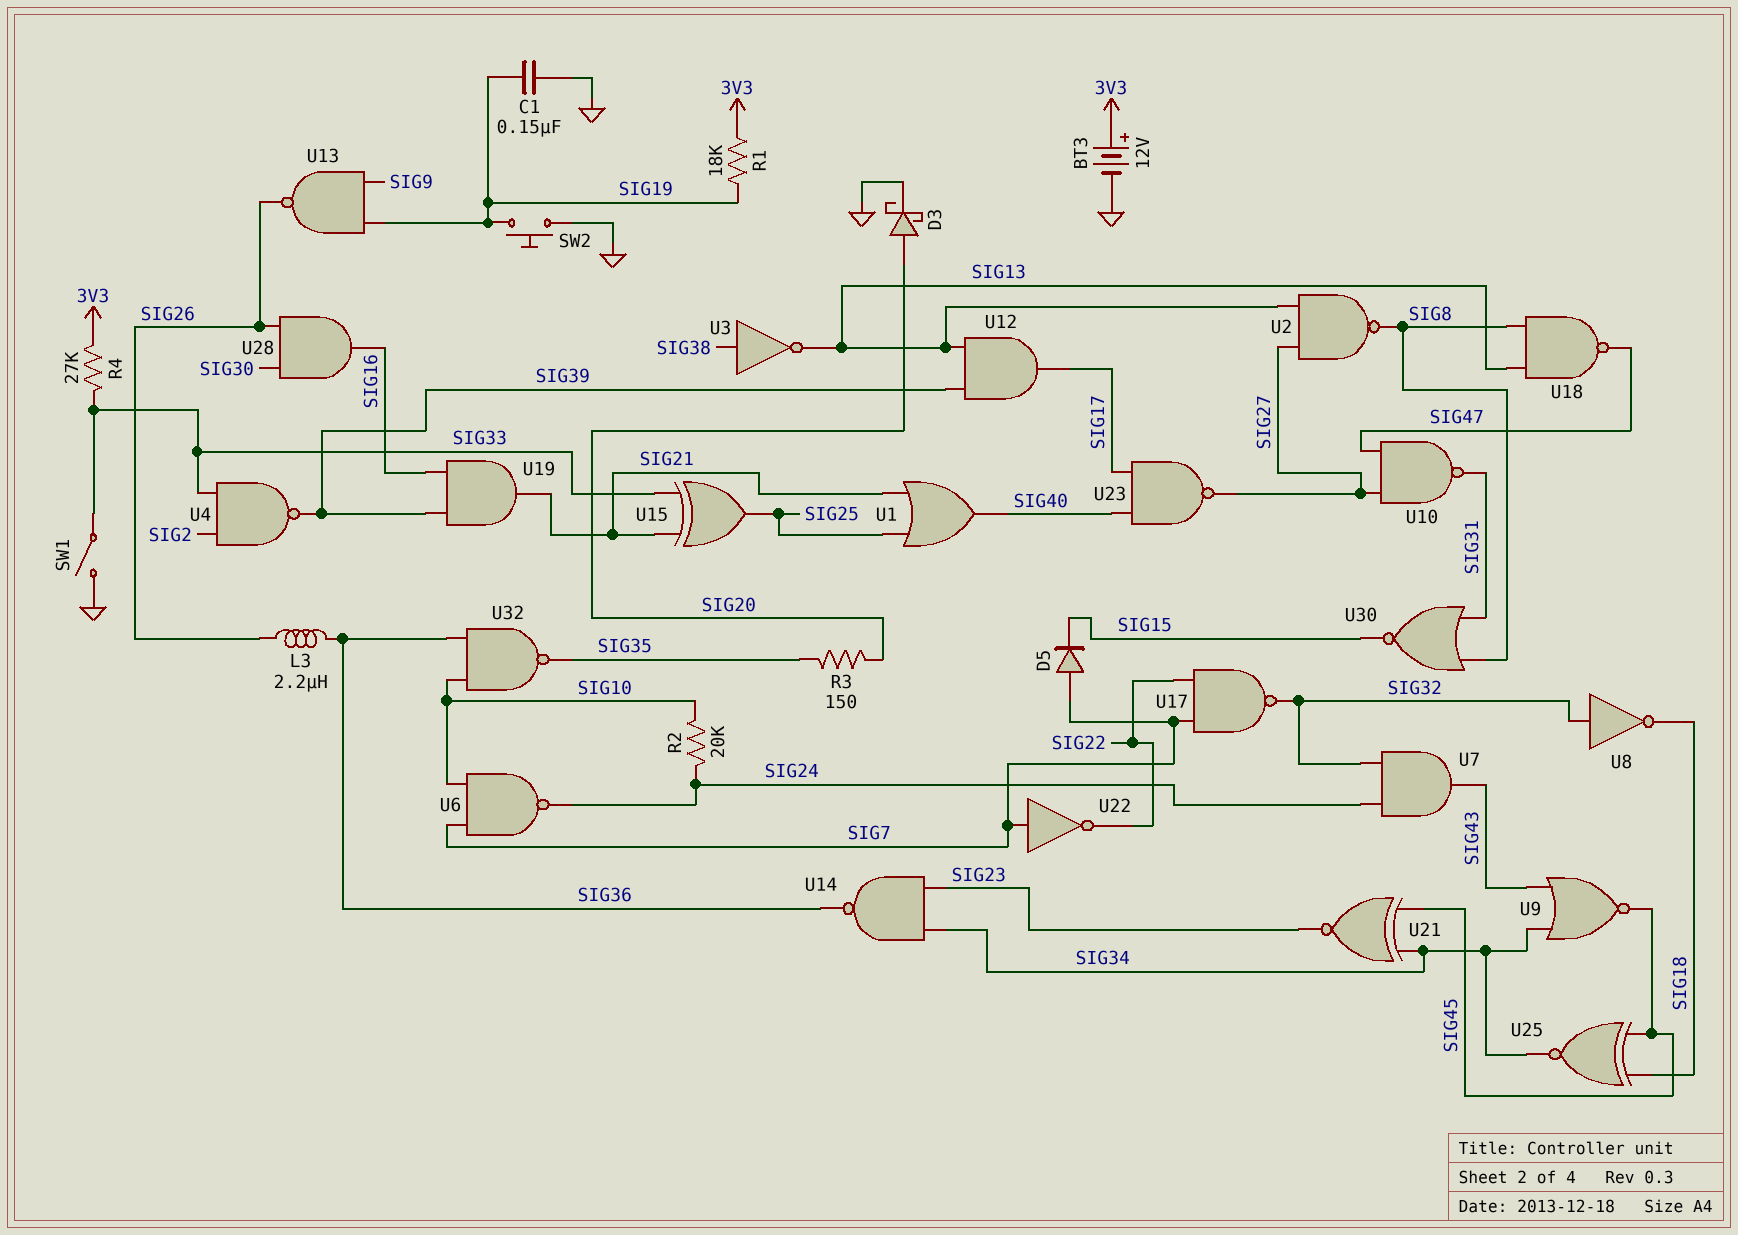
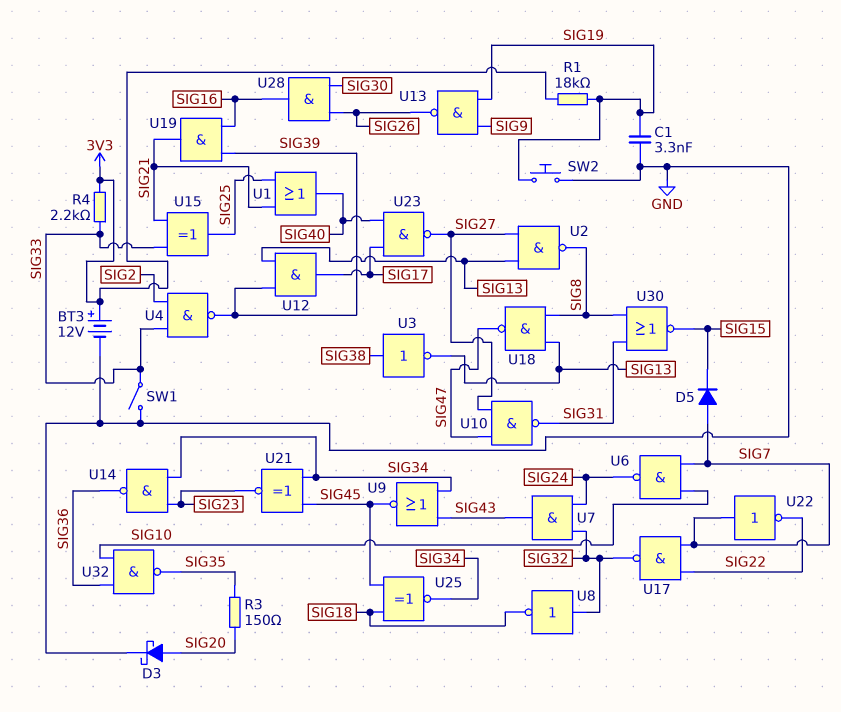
C1: 150nF (GND, SIG19) -> 3.3nF (GND, SIG19)
L3: 2.2uH (SIG26, SIG36) -> none
R2: 20k (SIG10, SIG24) -> none
R4: 27k (3V3, SIG33) -> 2.2k (3V3, SIG33)

